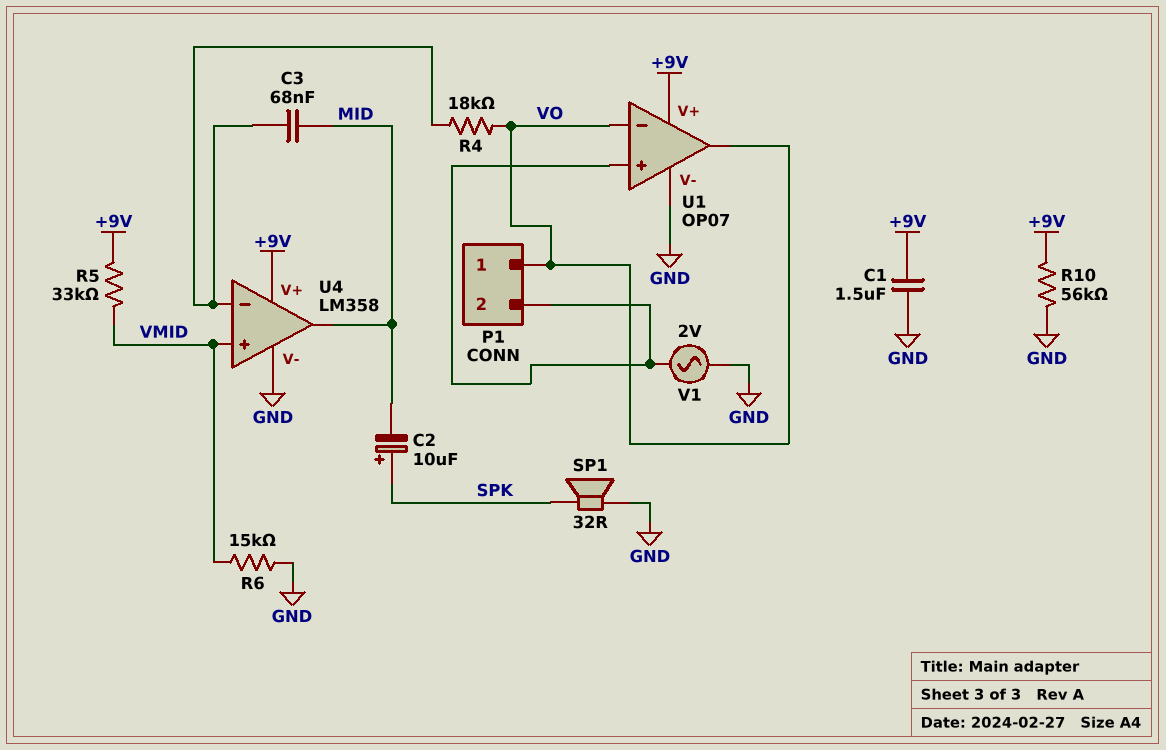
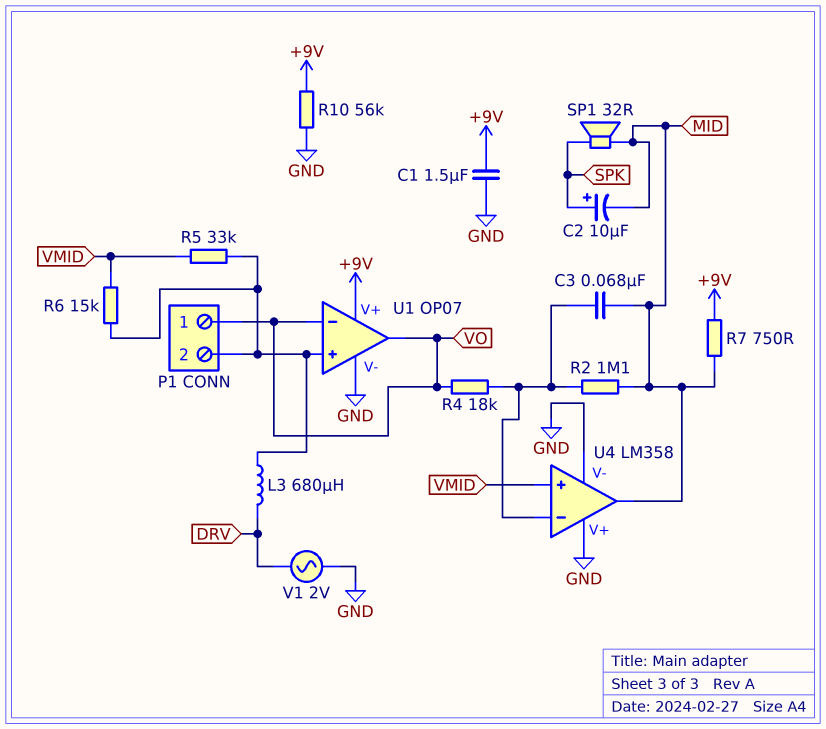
L3: none -> 680uH (DRV, P1/2)
R2: none -> 1.1M (MID, U4/in-)
R5: 33k (+9V, VMID) -> 33k (P1/2, VMID)
R6: 15k (GND, VMID) -> 15k (P1/2, VMID)
R7: none -> 750 (+9V, MID)
SP1: speaker 32R (GND, SPK) -> speaker 32R (MID, SPK)
U4 pin V+: +9V -> GND
V1: AC 2V (GND, P1/2) -> AC 2V (DRV, GND)

